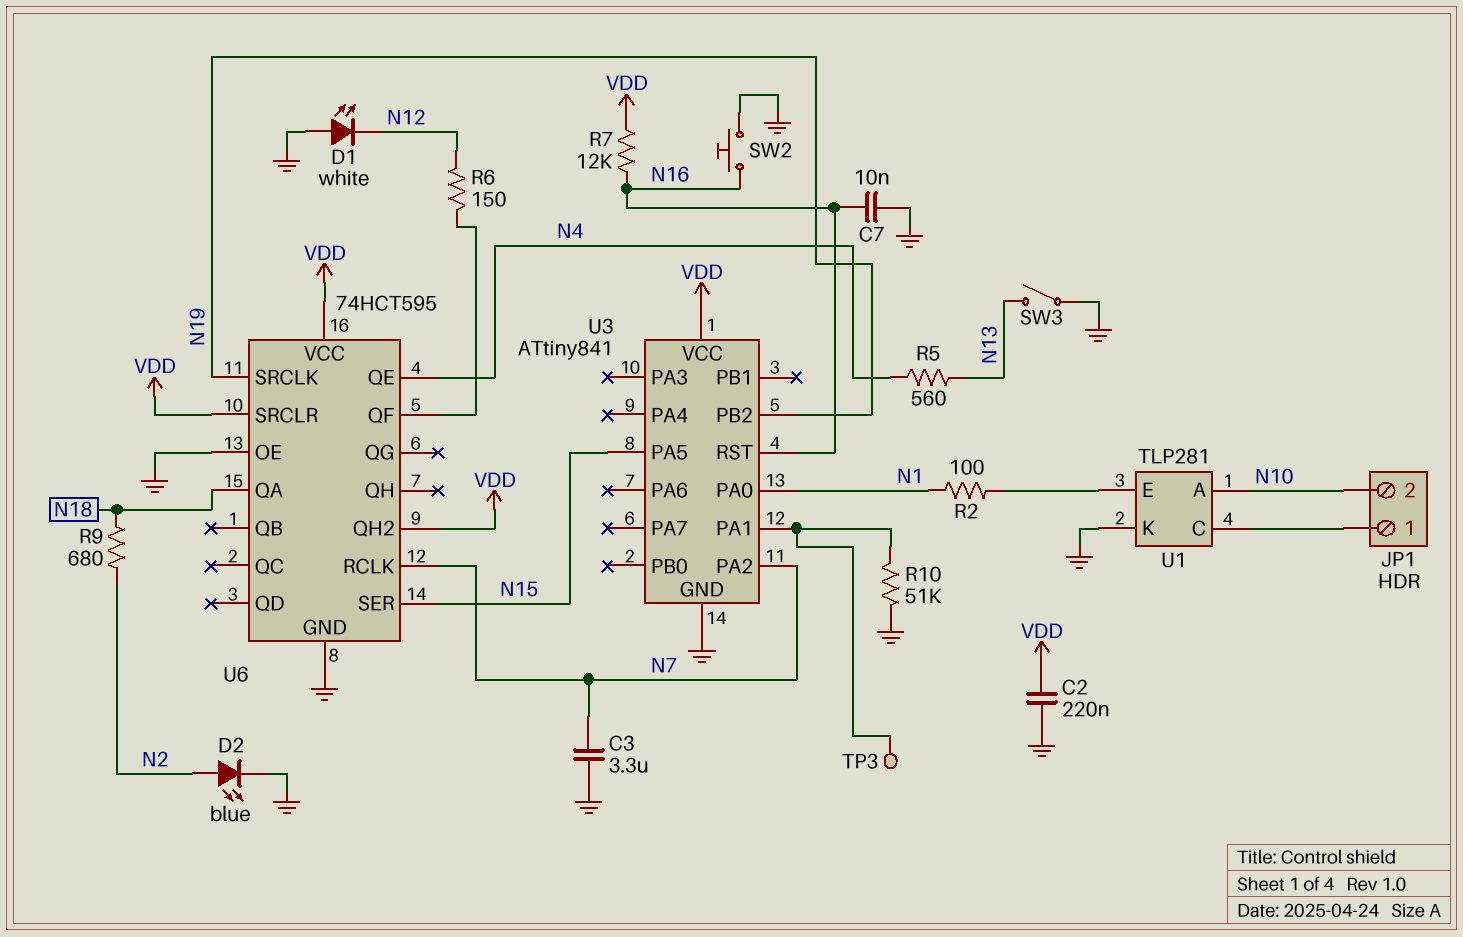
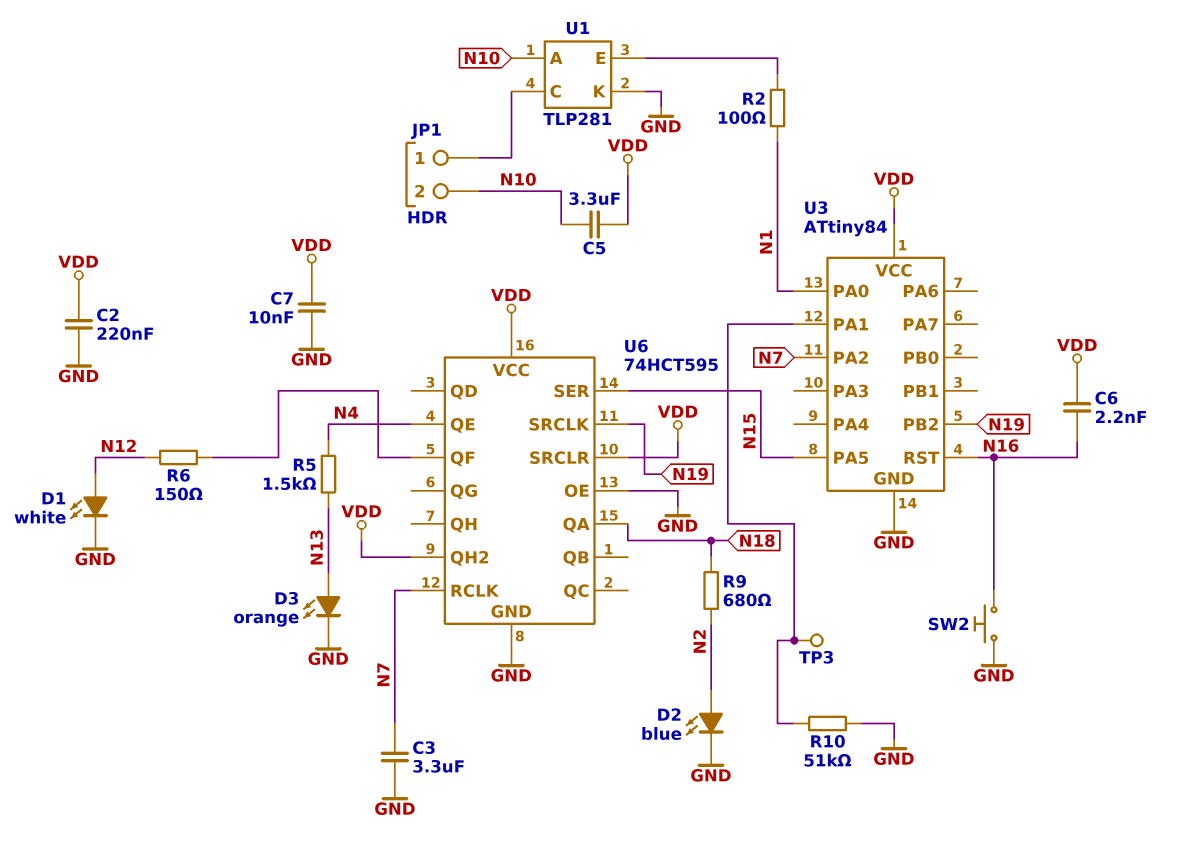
C5: none -> 3.3uF (N10, VDD)
C6: none -> 2.2nF (N16, VDD)
C7: 10nF (GND, N16) -> 10nF (GND, VDD)
D1: LED white (A GND, K N12) -> LED white (A N12, K GND)
D3: none -> LED orange (A N13, K GND)
R5: 560 (N4, N13) -> 1.5k (N4, N13)
R7: 12k (N16, VDD) -> none
SW3: switch (GND, N13) -> none
U3: ATtiny841 -> ATtiny84

